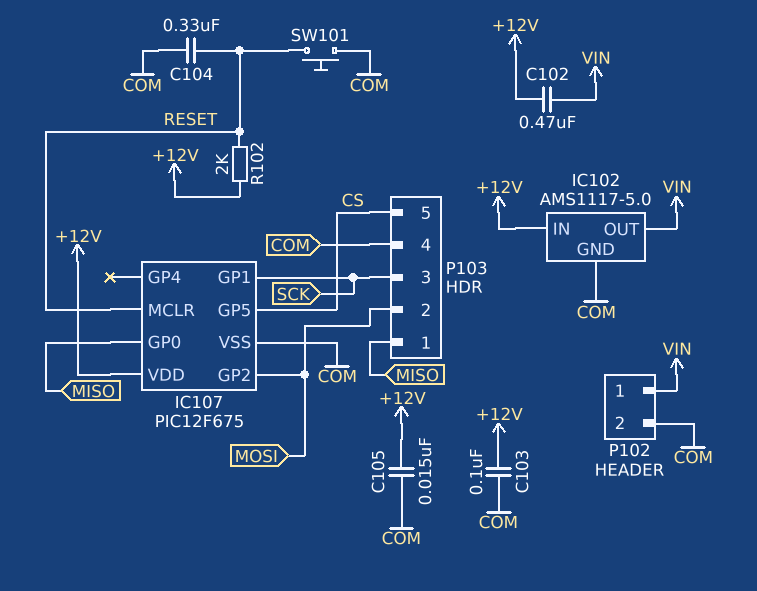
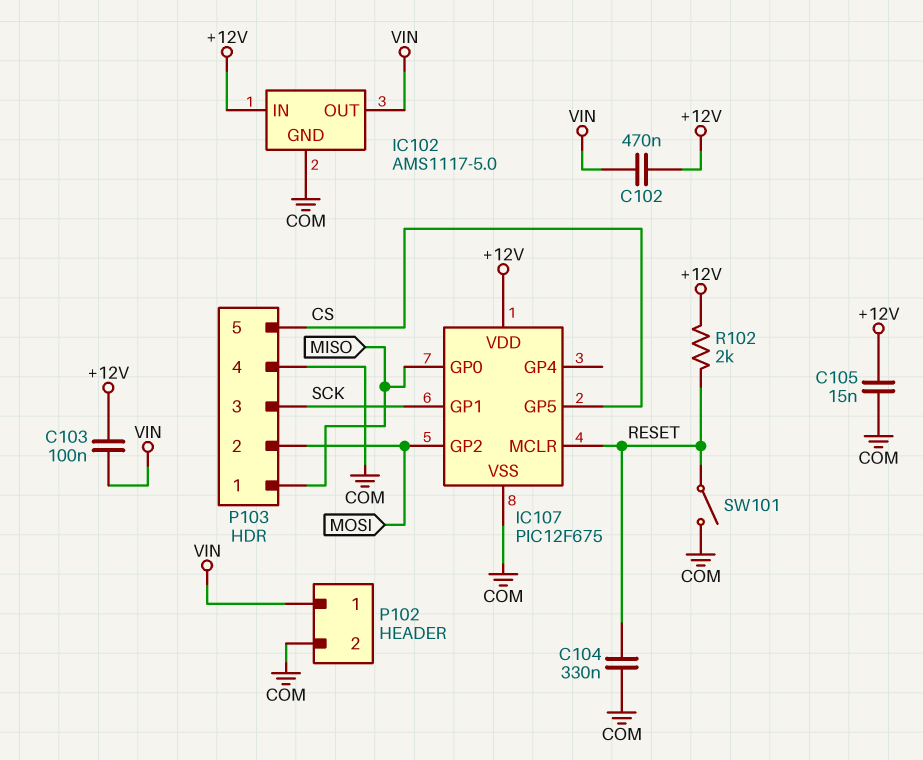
C103: 100nF (+12V, COM) -> 100nF (+12V, VIN)
SW101: button (COM, RESET) -> switch (COM, RESET)

